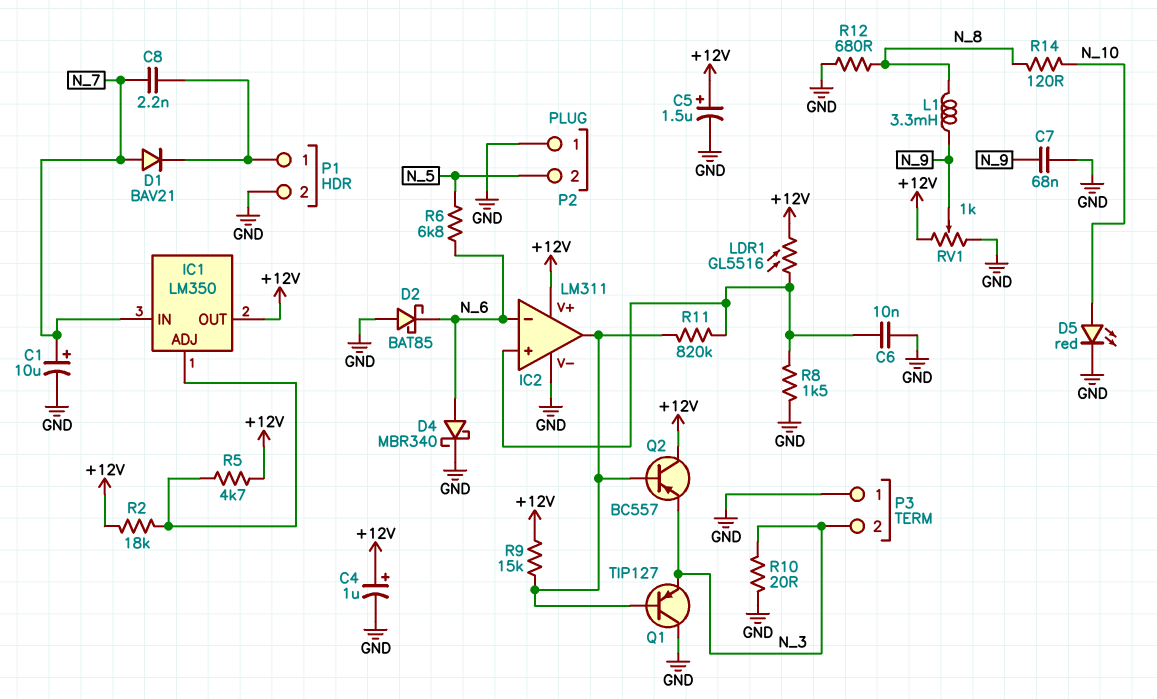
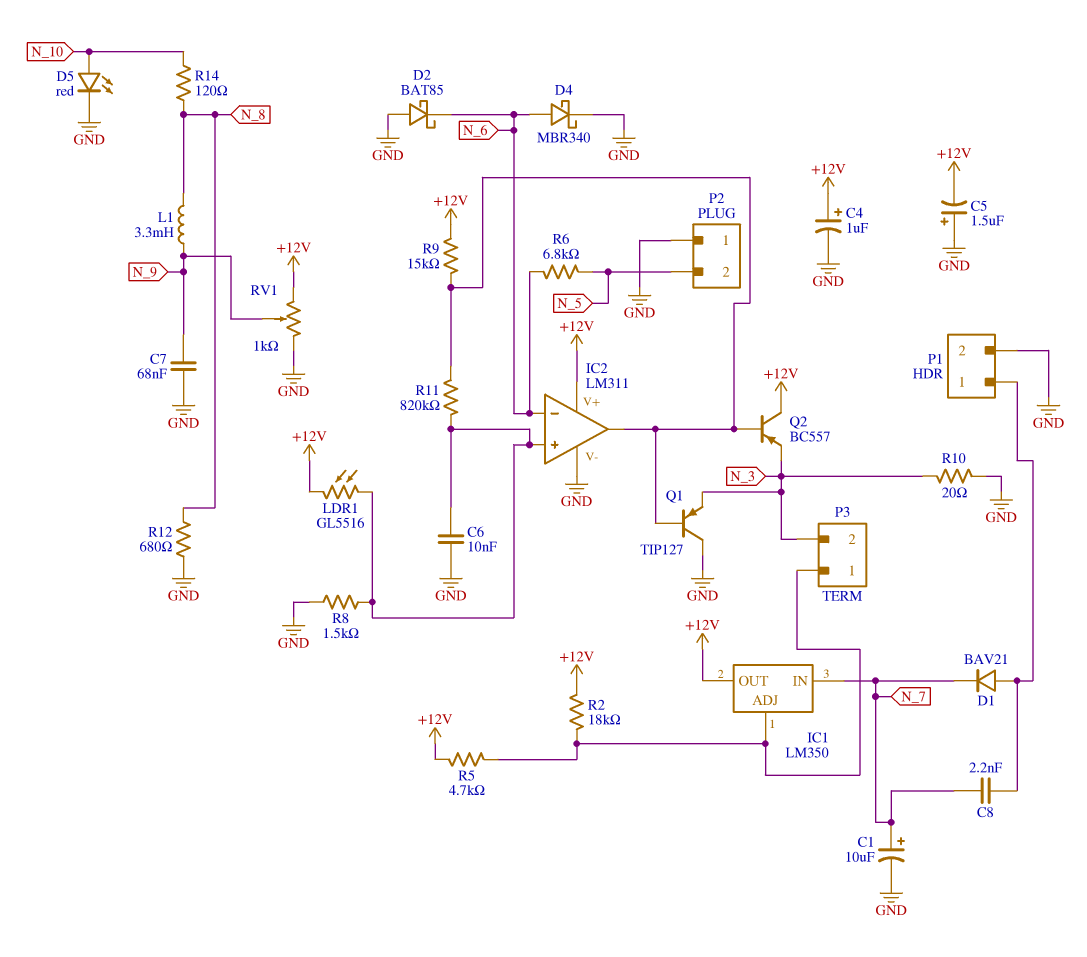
C5: 1.5uF (plus +12V, minus GND) -> 1.5uF (plus GND, minus +12V)
D1: diode BAV21 (A N_7, K P1/1) -> diode BAV21 (A P1/1, K N_7)
P3 pin 1: GND -> IC1/ADJ

